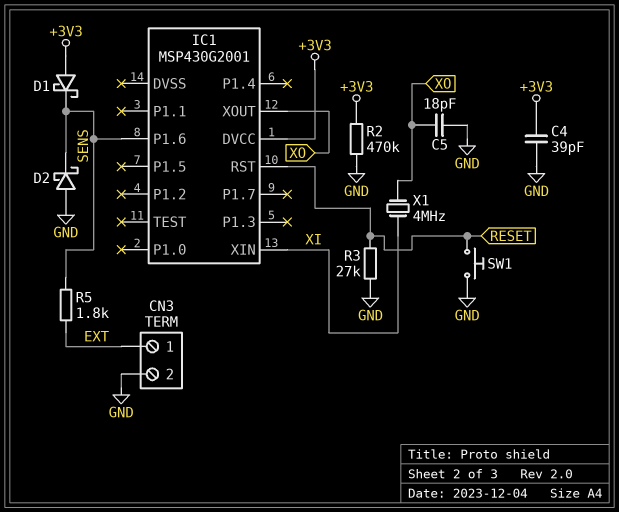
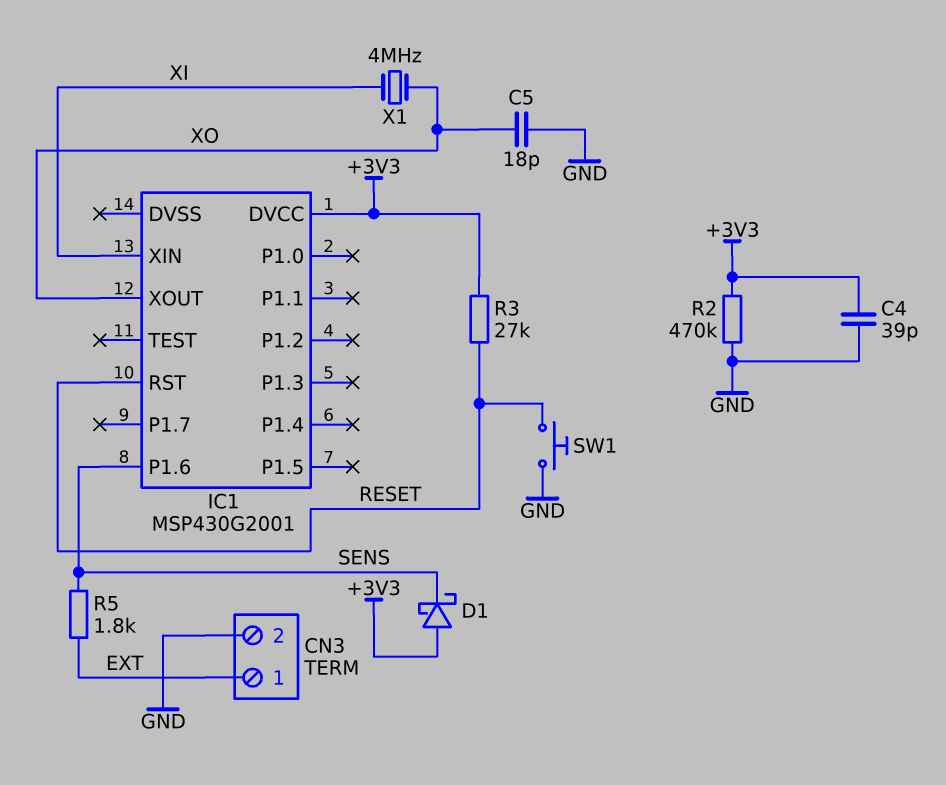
D2: schottky (A GND, K SENS) -> none
R3: 27k (GND, RESET) -> 27k (+3V3, RESET)

